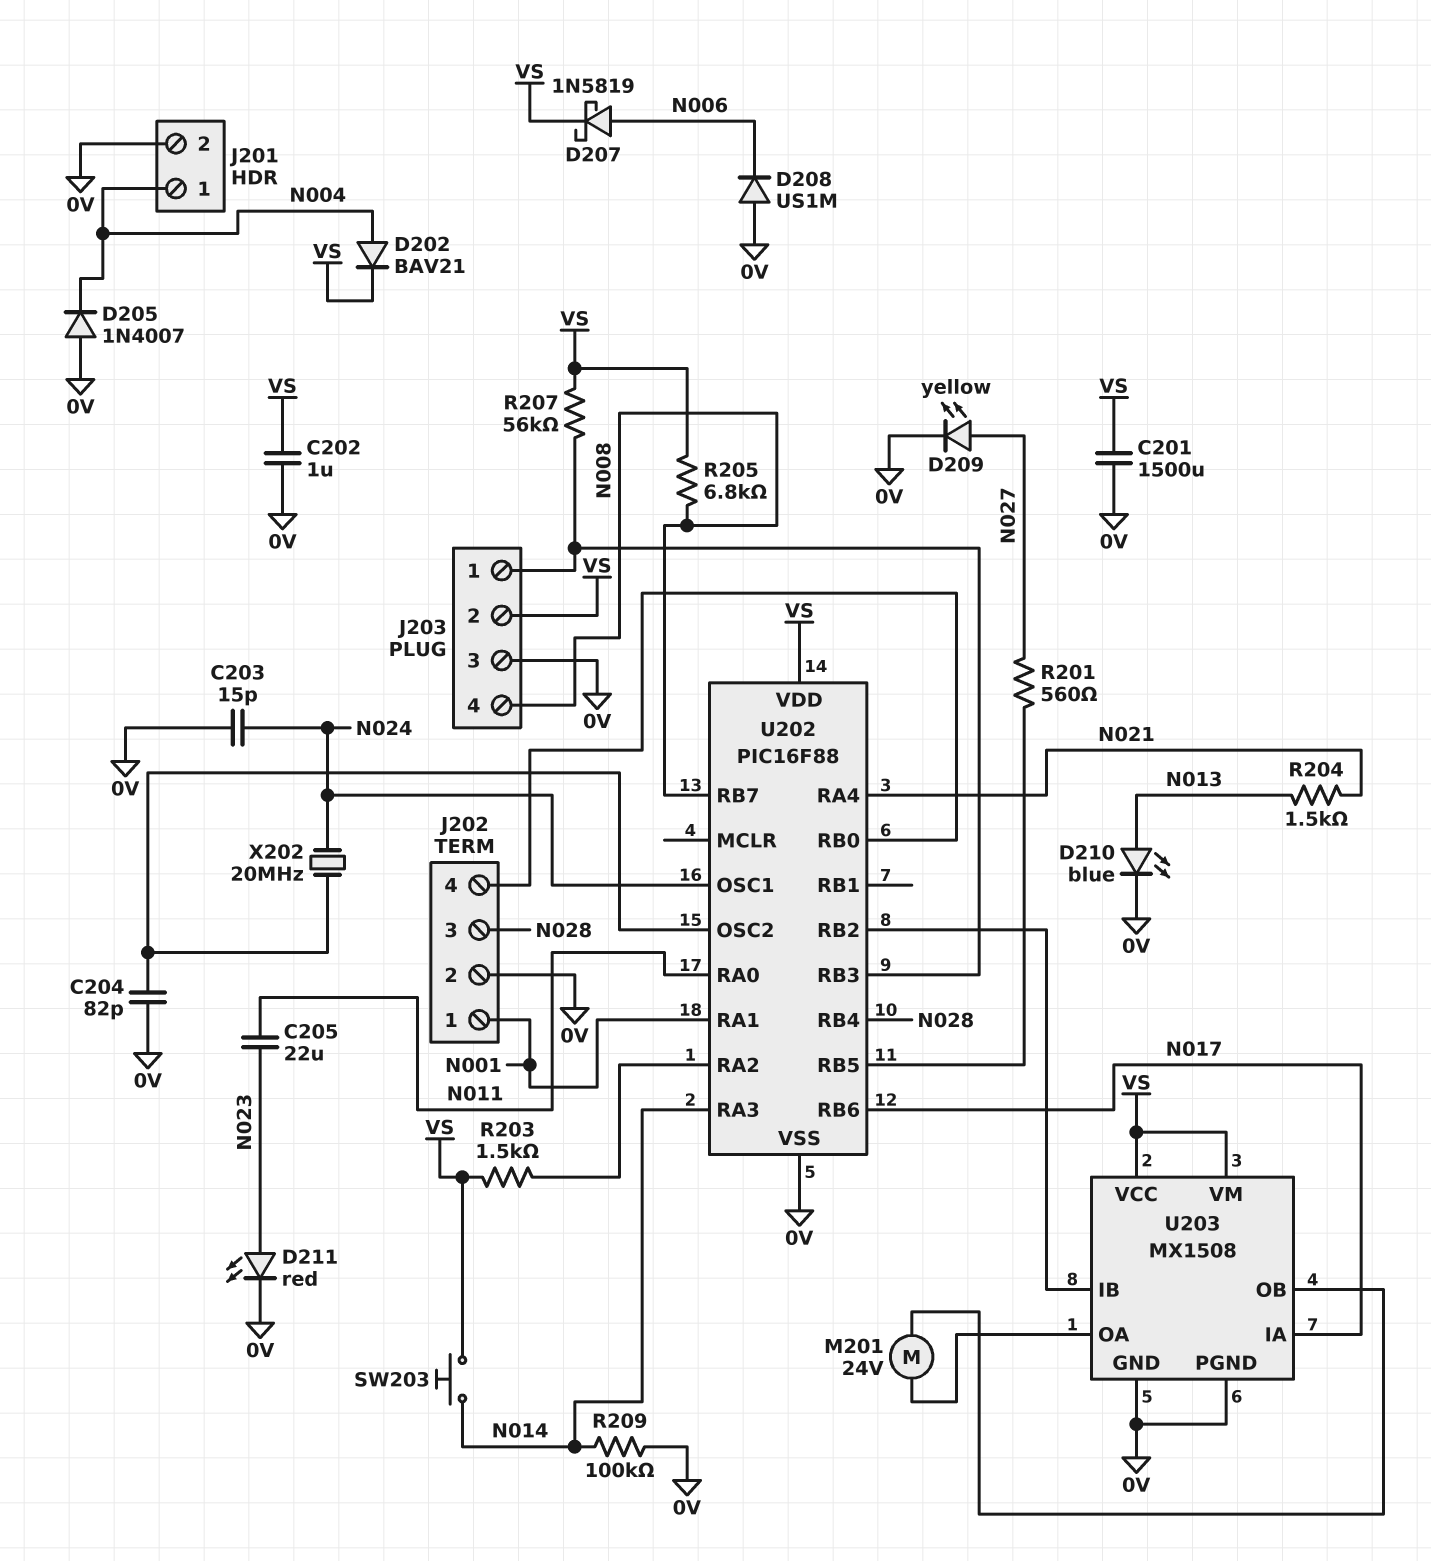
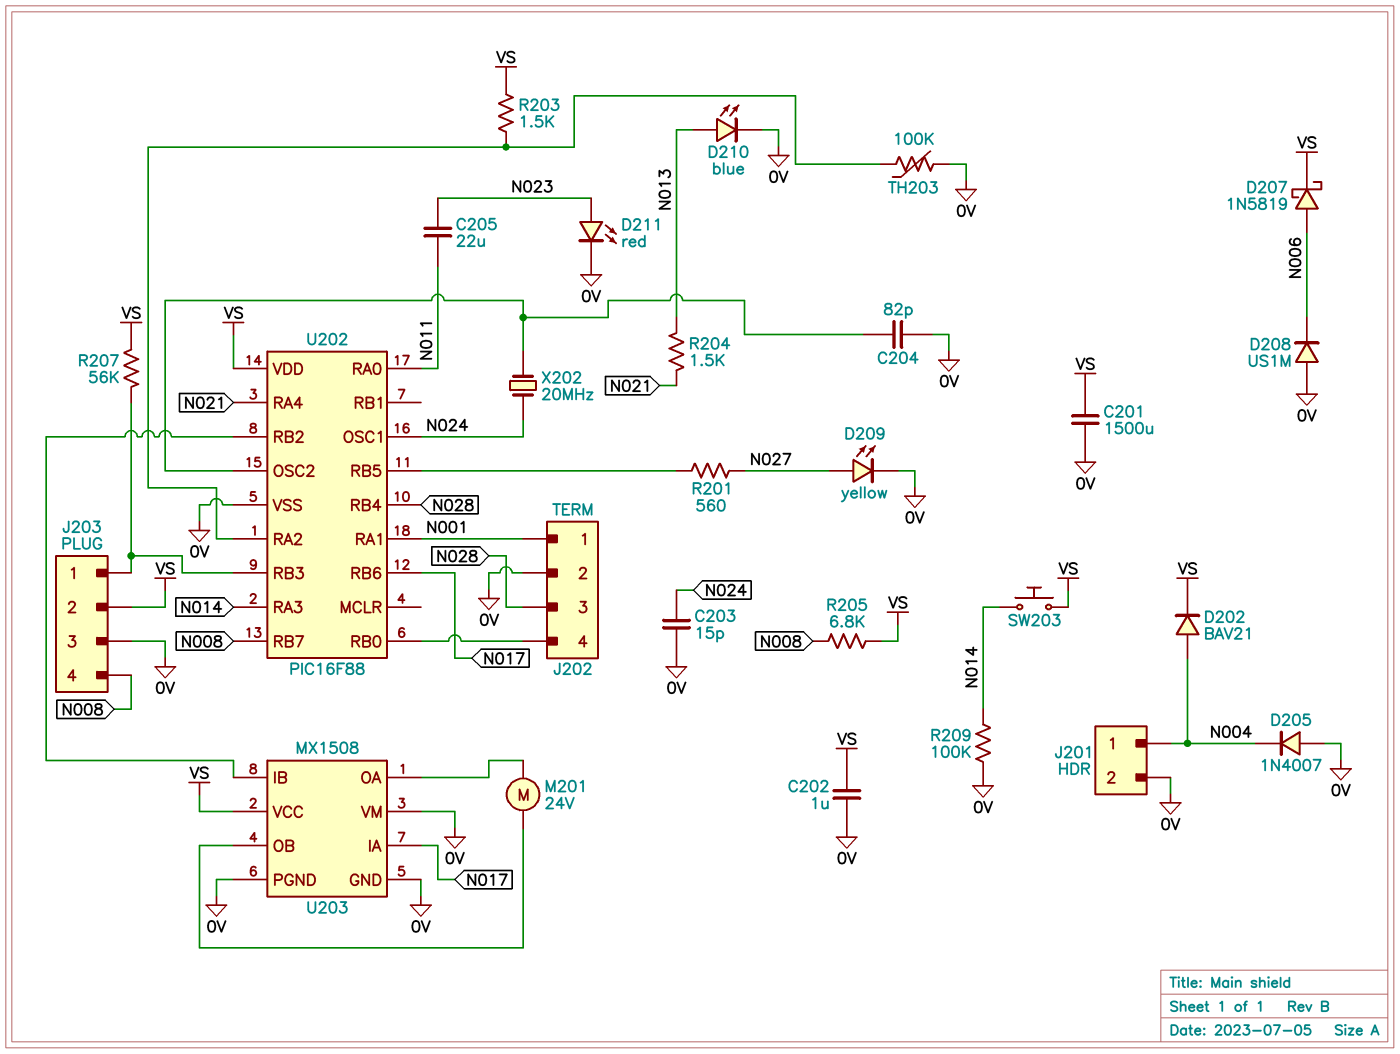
TH203: none -> 100k (0V, U202/RA2)
U203 pin VM: VS -> 0V

